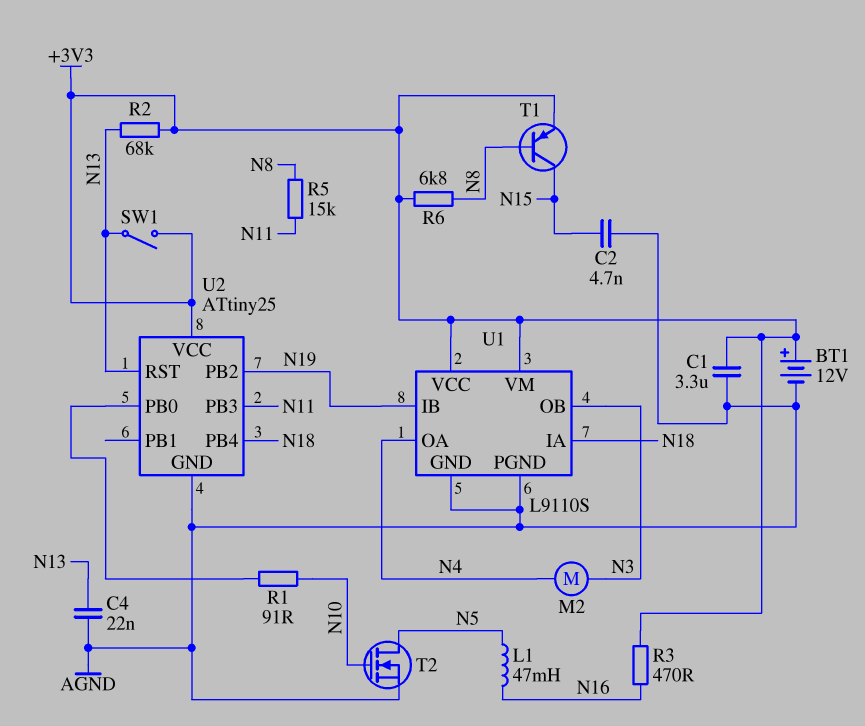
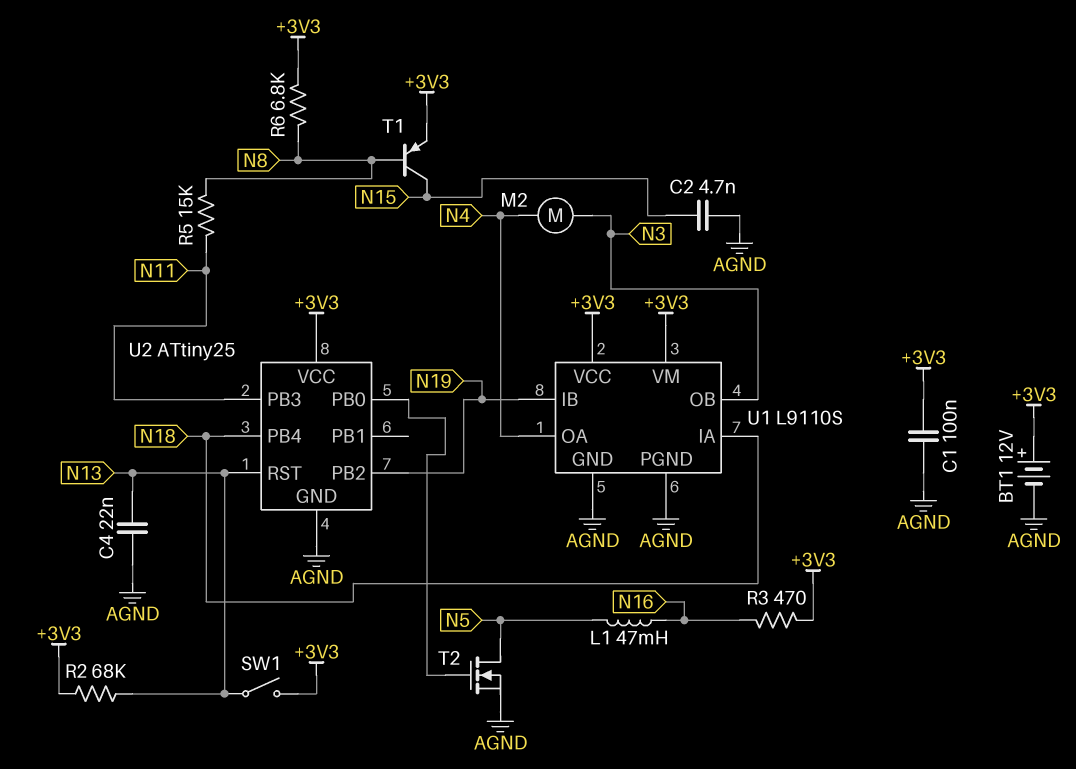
C1: 3.3uF (+3V3, AGND) -> 100nF (+3V3, AGND)
R1: 91 (N10, U2/PB0) -> none
T2: NMOS (G N10, D N5, S AGND) -> NMOS (G U2/PB0, D N5, S AGND)

